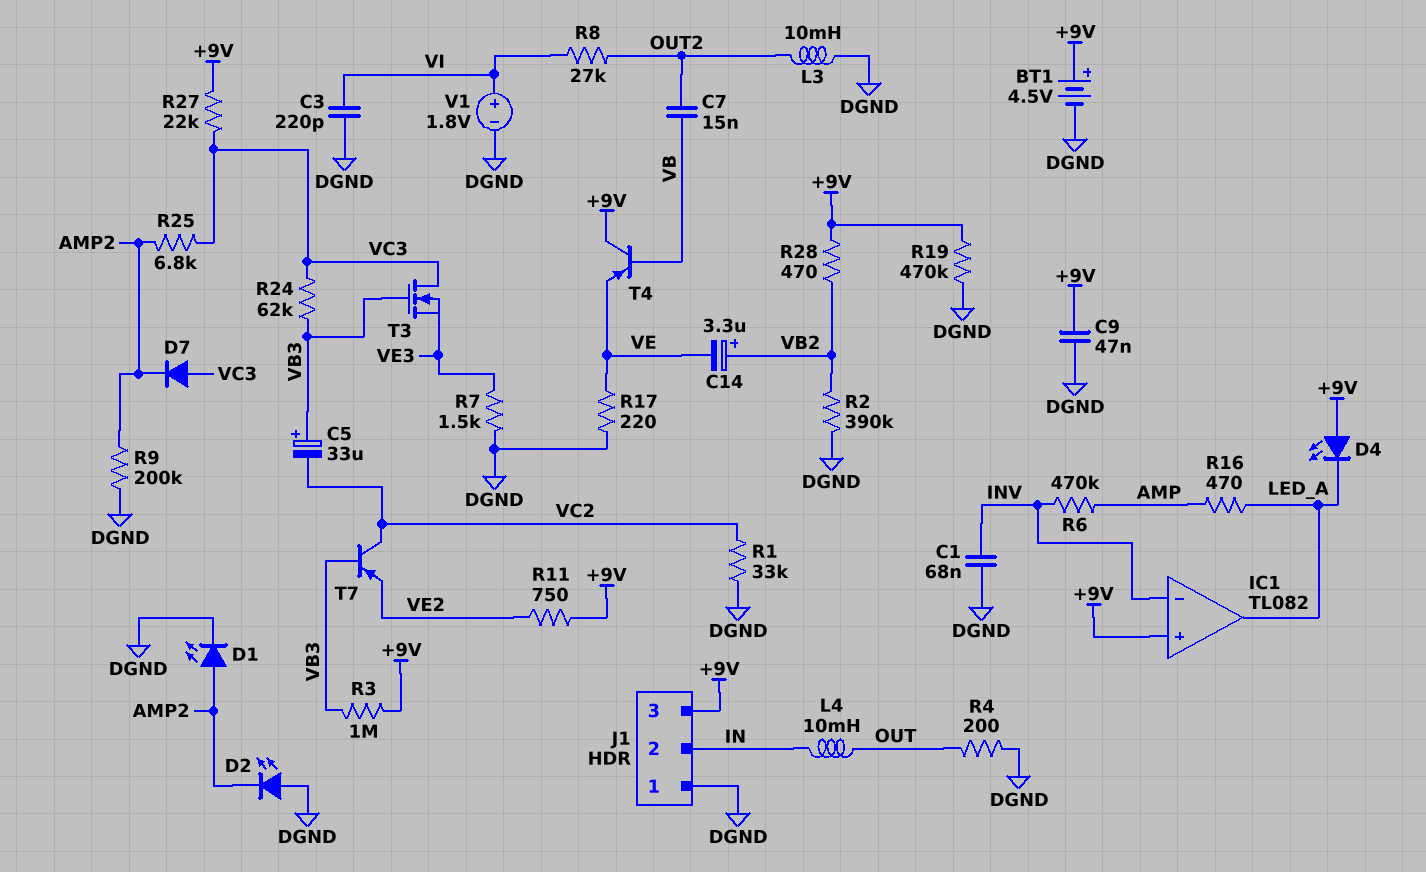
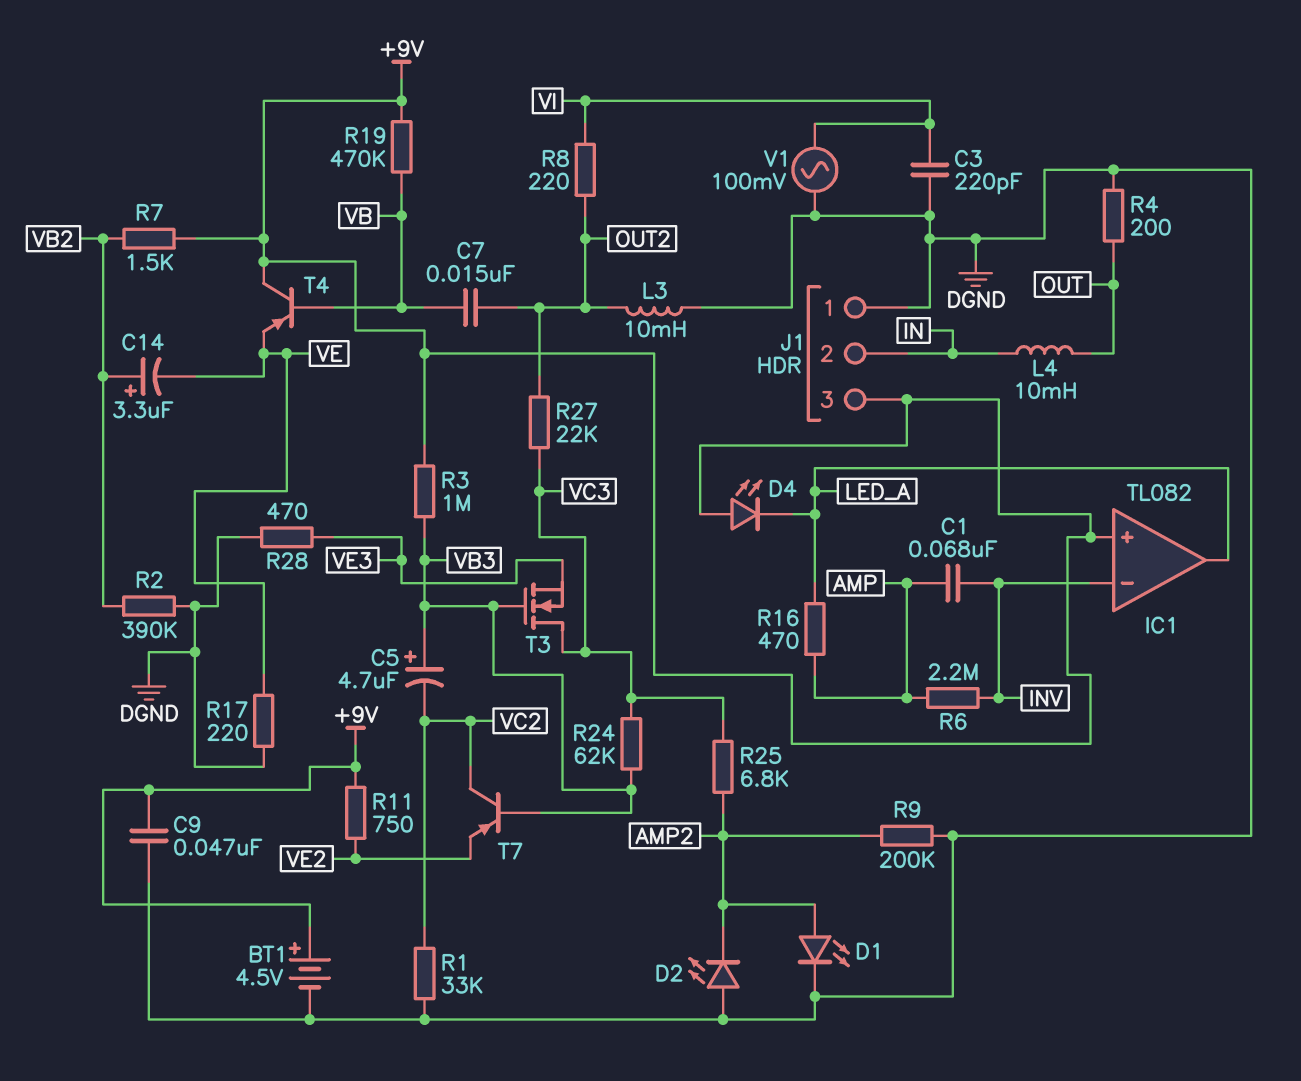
C1: 68nF (DGND, INV) -> 68nF (AMP, INV)
C5: 33uF (plus VB3, minus VC2) -> 4.7uF (plus VB3, minus VC2)
D7: diode (A VC3, K AMP2) -> none
R6: 470k (AMP, INV) -> 2.2M (AMP, INV)
R7: 1.5k (DGND, VE3) -> 1.5k (+9V, VB2)
R8: 27k (OUT2, VI) -> 220 (OUT2, VI)
R19: 470k (+9V, DGND) -> 470k (+9V, VB)
R27: 22k (+9V, VC3) -> 22k (OUT2, VC3)
R28: 470 (+9V, VB2) -> 470 (DGND, VE3)
V1: 1.8V (plus VI, minus DGND) -> AC 100mV (DGND, VI)

